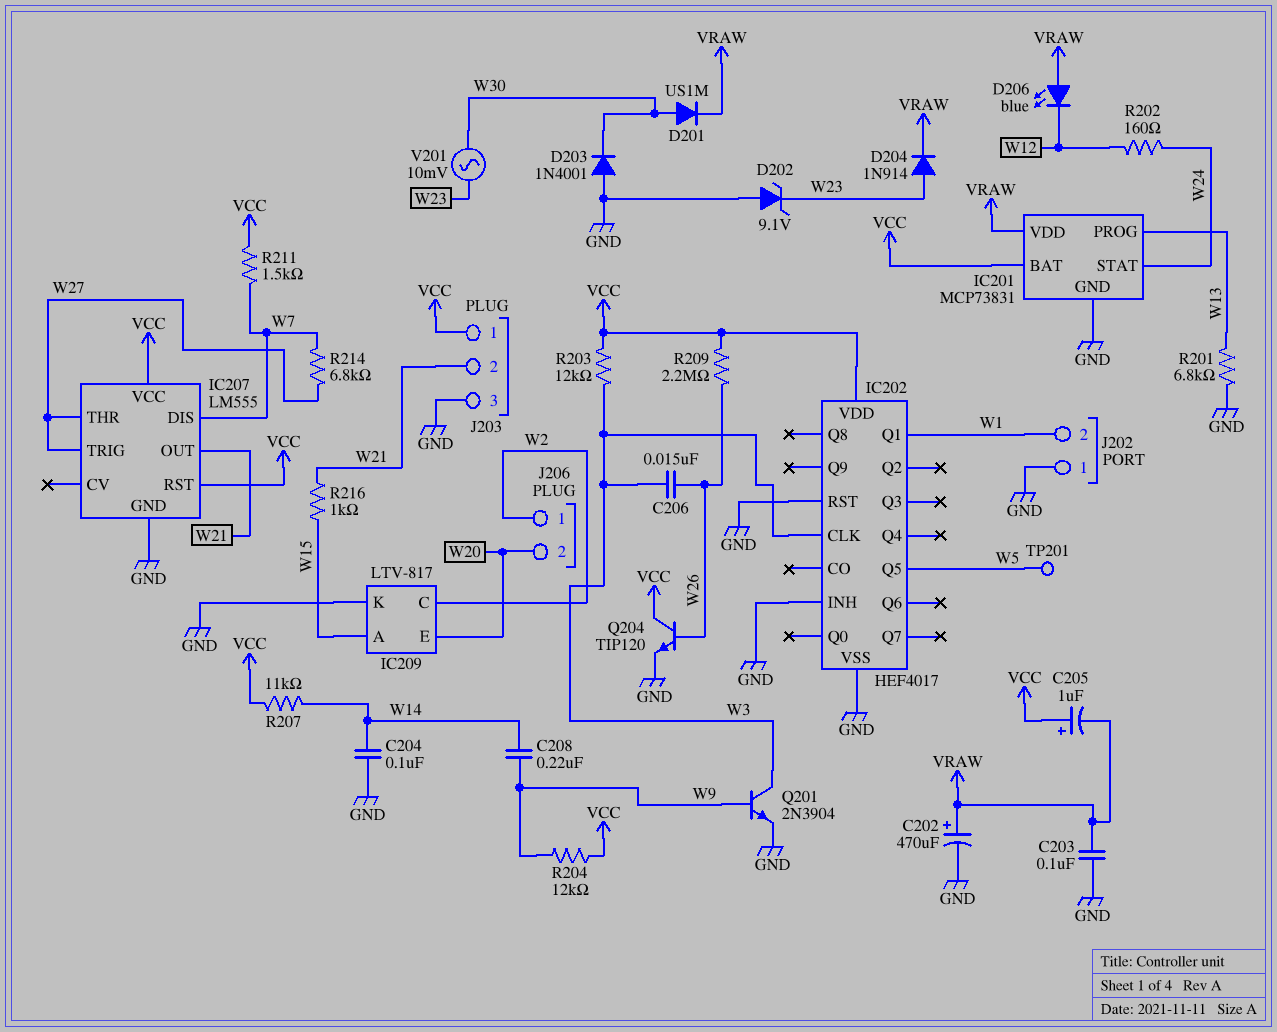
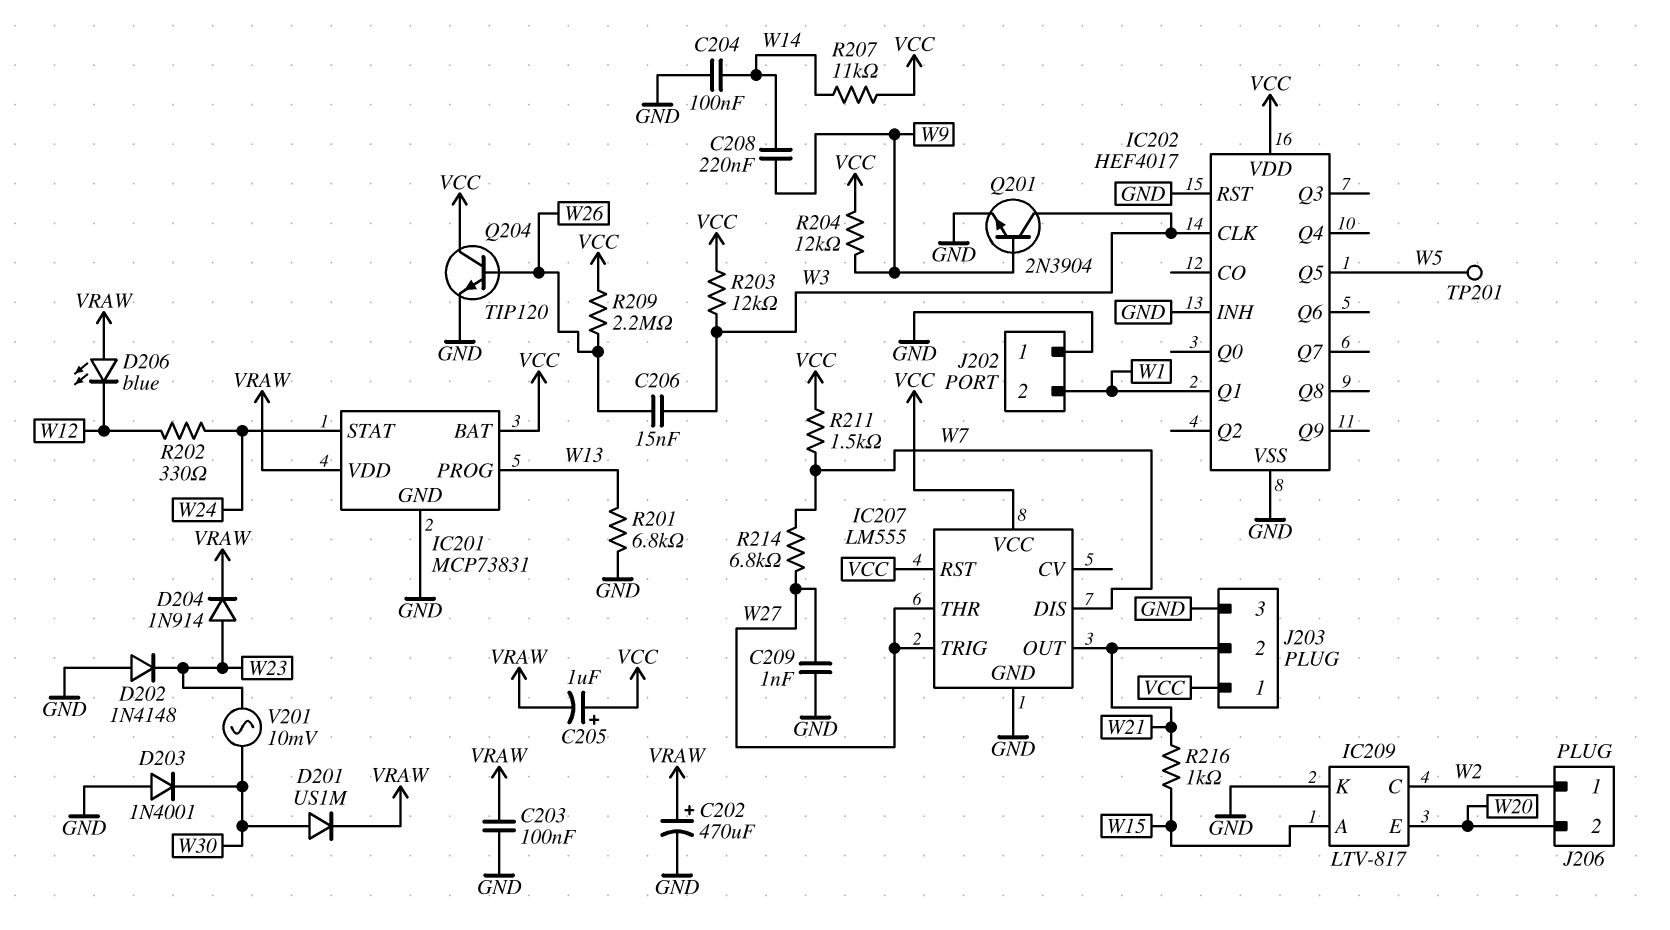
C209: none -> 1nF (GND, W27)
D202: zener 9.1V (A GND, K W23) -> diode 1N4148 (A GND, K W23)
R202: 160 (W12, W24) -> 330 (W12, W24)

